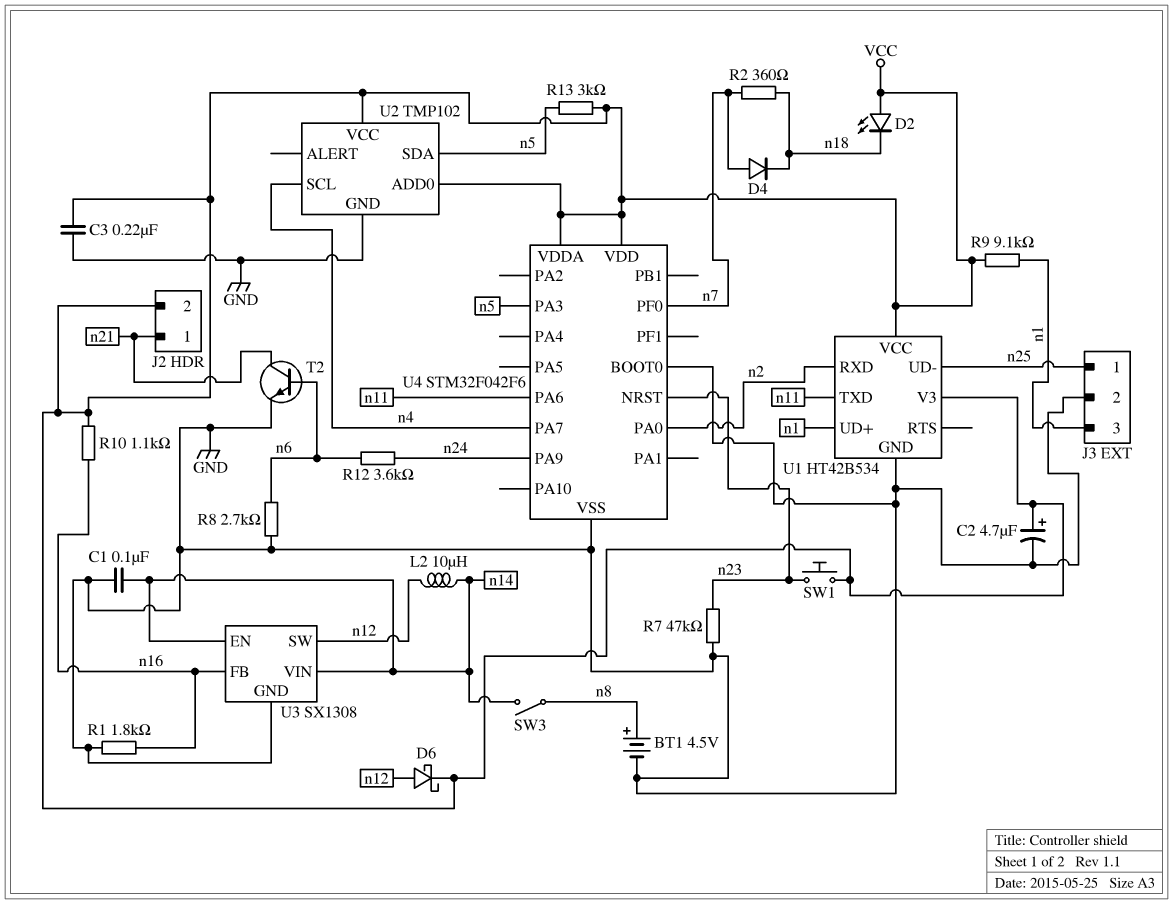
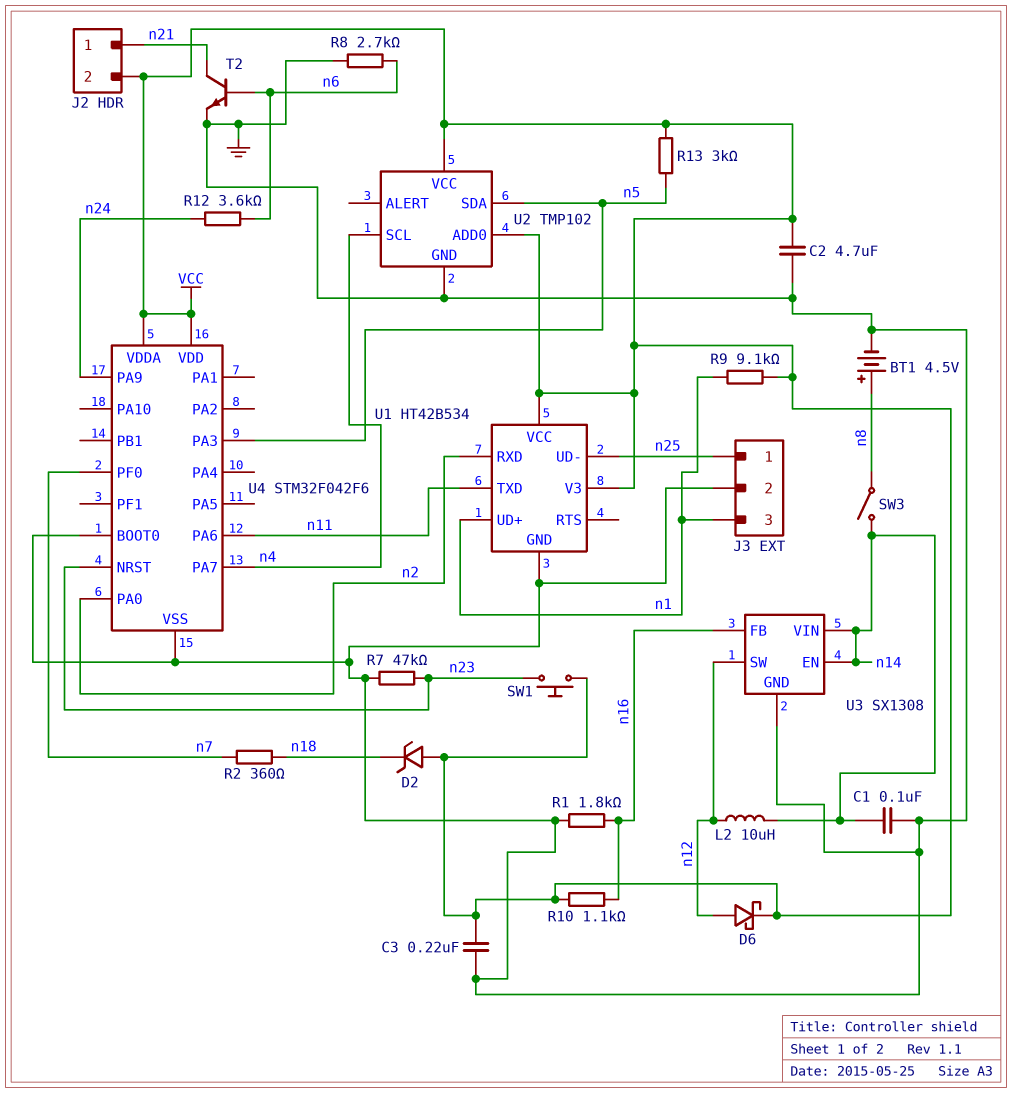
C2: 4.7uF (plus VCC, minus GND) -> 4.7uF (GND, VCC)
D2: LED (A VCC, K n18) -> zener (A VCC, K n18)
D4: diode (A n7, K n18) -> none

